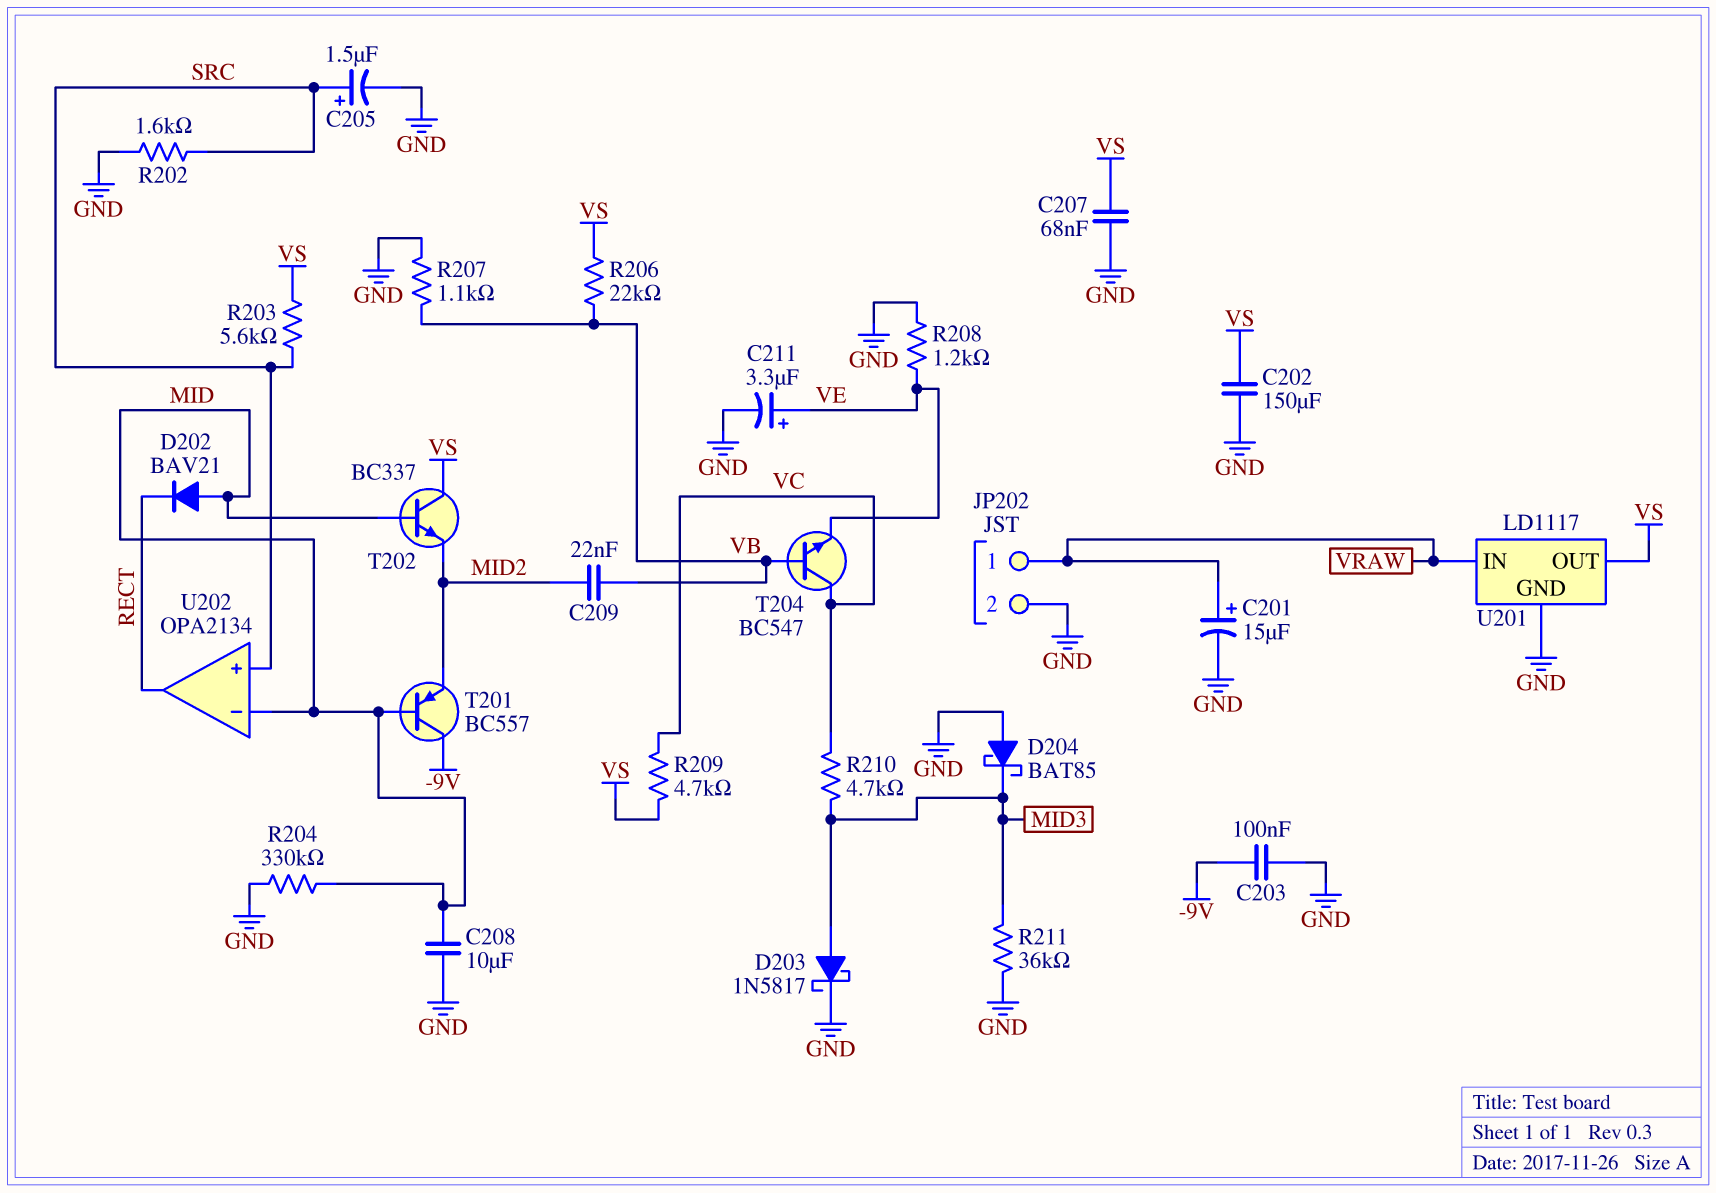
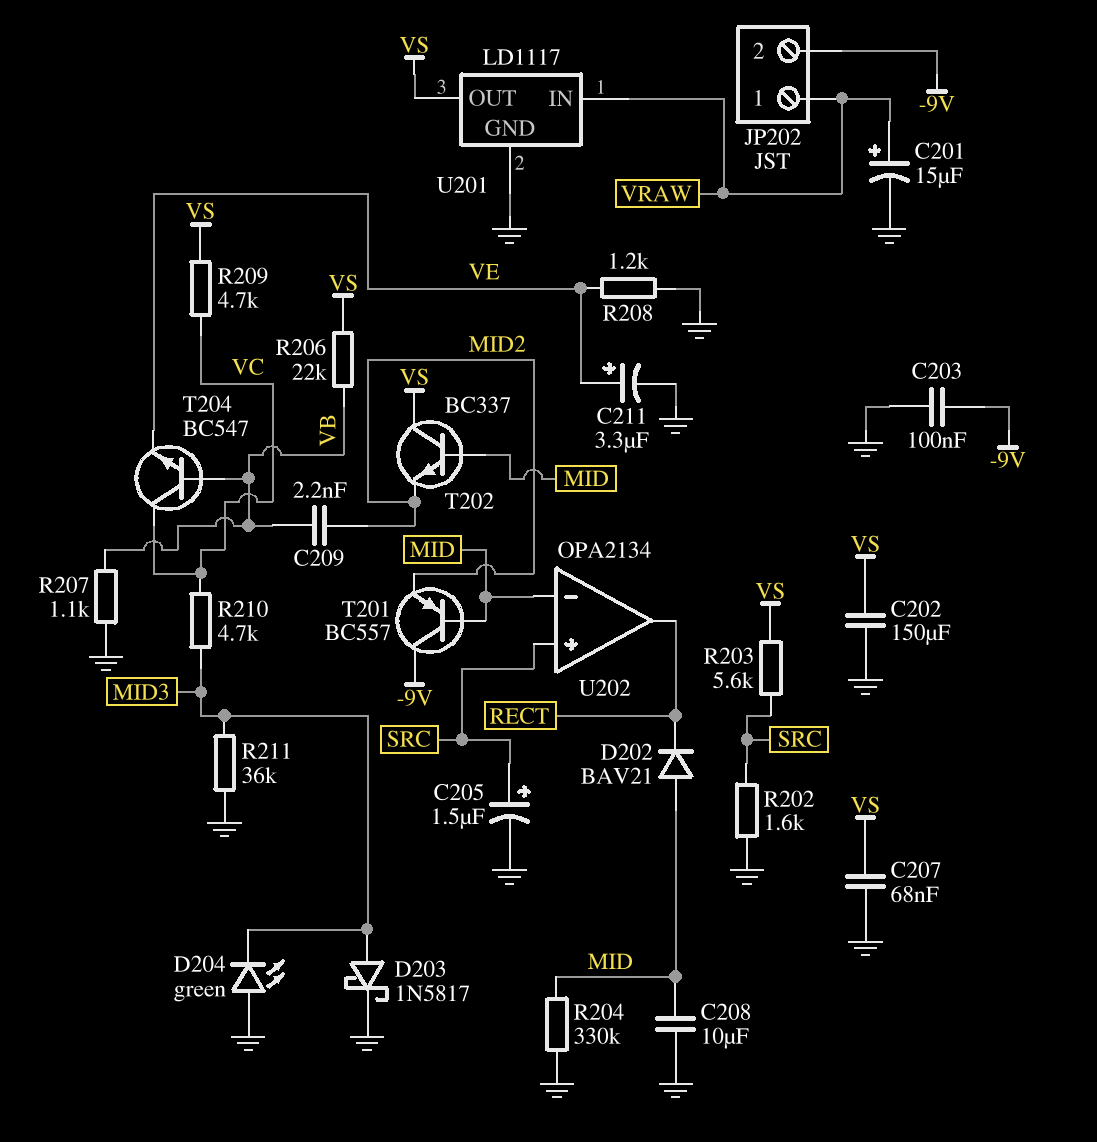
C209: 22nF (MID2, VB) -> 2.2nF (MID2, VB)
D204: schottky BAT85 (A GND, K MID3) -> LED green (A GND, K MID3)
JP202 pin 2: GND -> -9V

